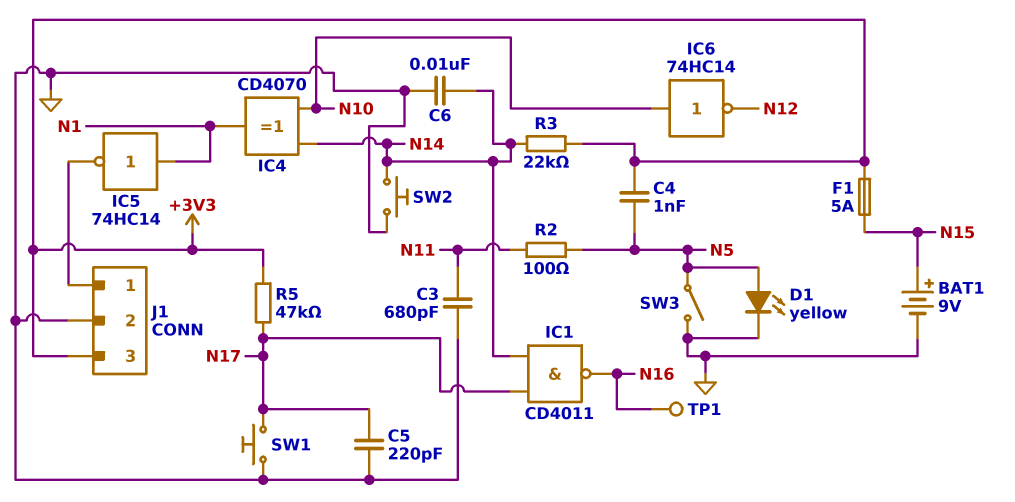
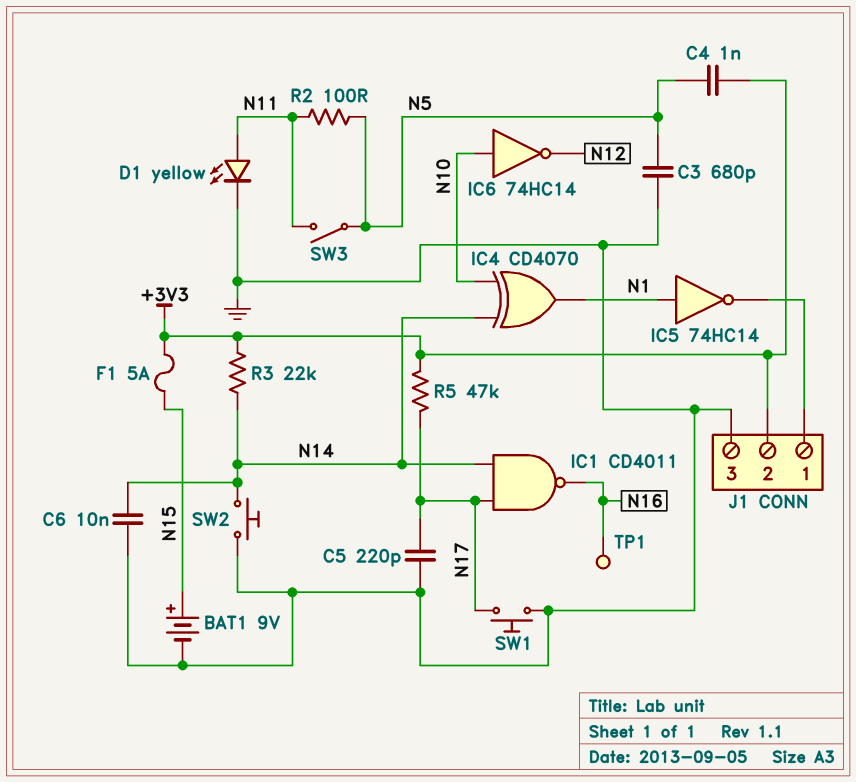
C3: 680pF (GND, N11) -> 680pF (GND, N5)
D1: LED yellow (A N5, K GND) -> LED yellow (A N11, K GND)
J1 pin 2: GND -> +3V3
J1 pin 3: +3V3 -> GND
SW3: switch (GND, N5) -> switch (N5, N11)

